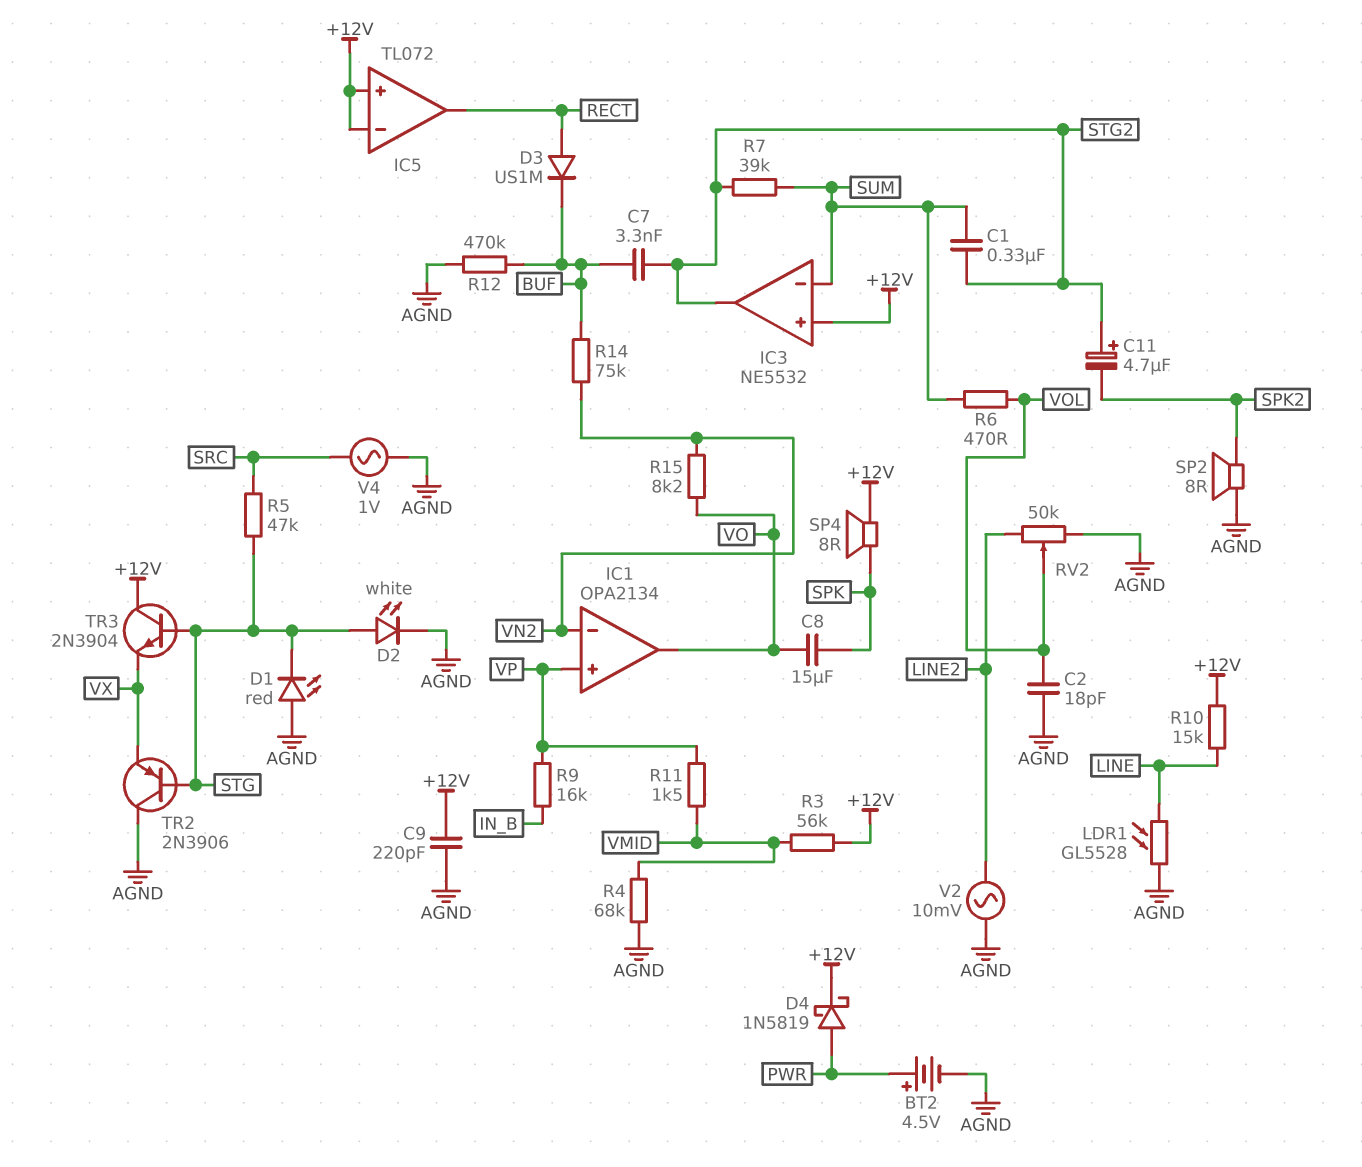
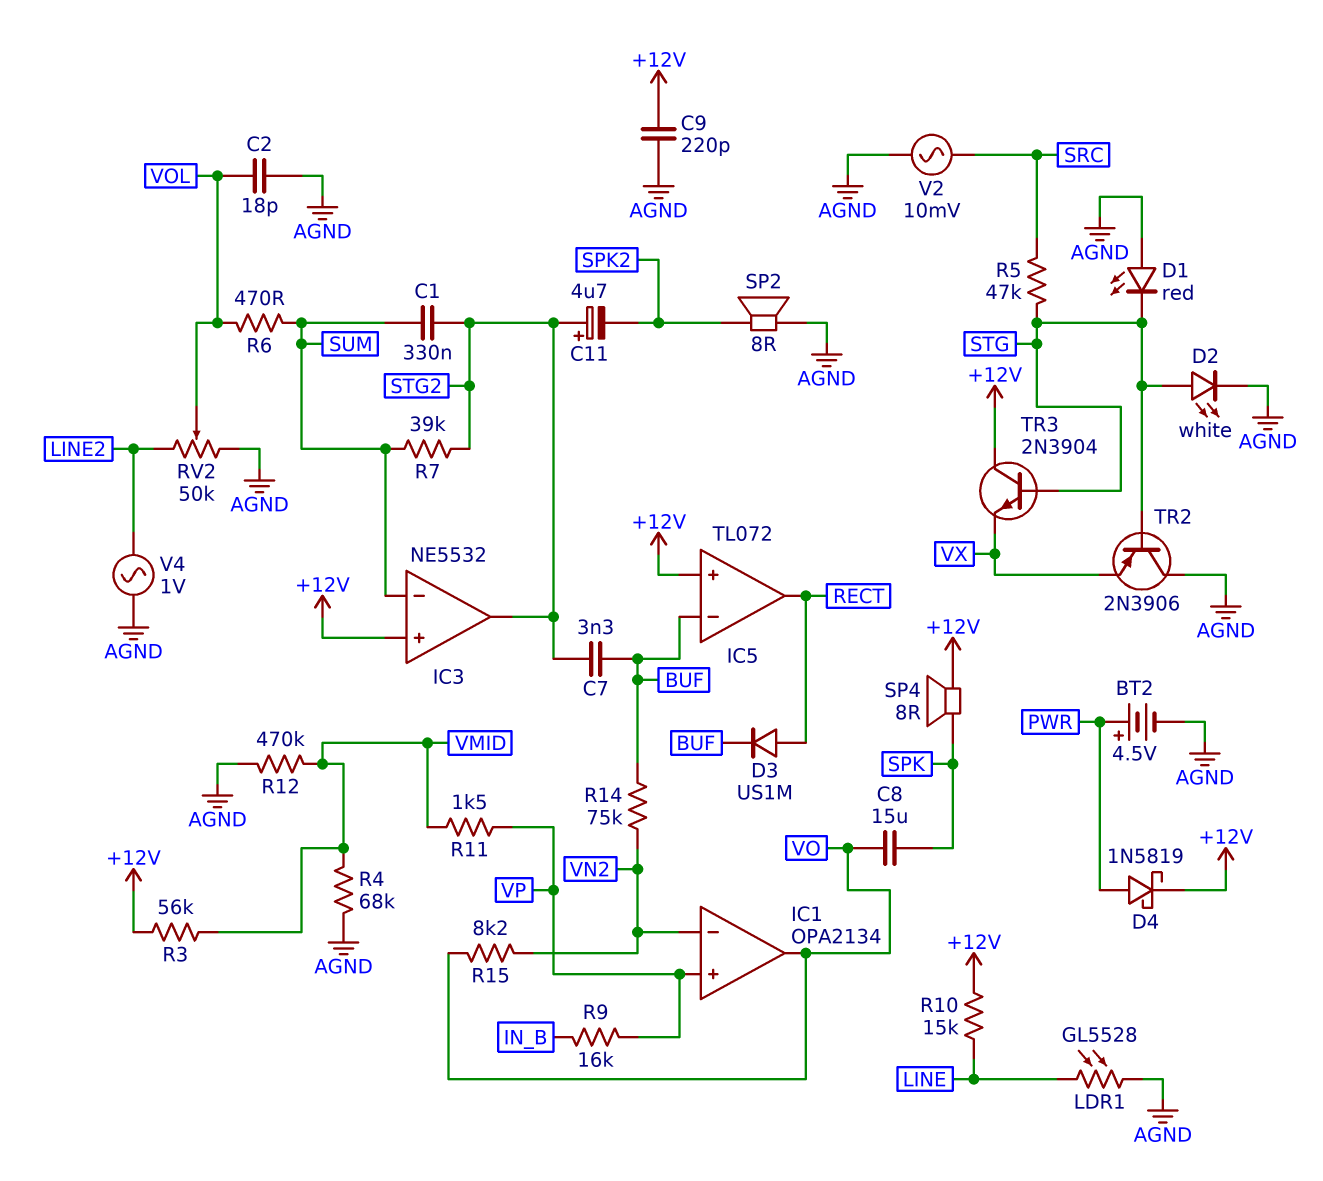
IC5 pin in-: +12V -> BUF
R12: 470k (AGND, BUF) -> 470k (AGND, VMID)
V2: AC 10mV (AGND, LINE2) -> AC 10mV (AGND, SRC)
V4: AC 1V (AGND, SRC) -> AC 1V (AGND, LINE2)

